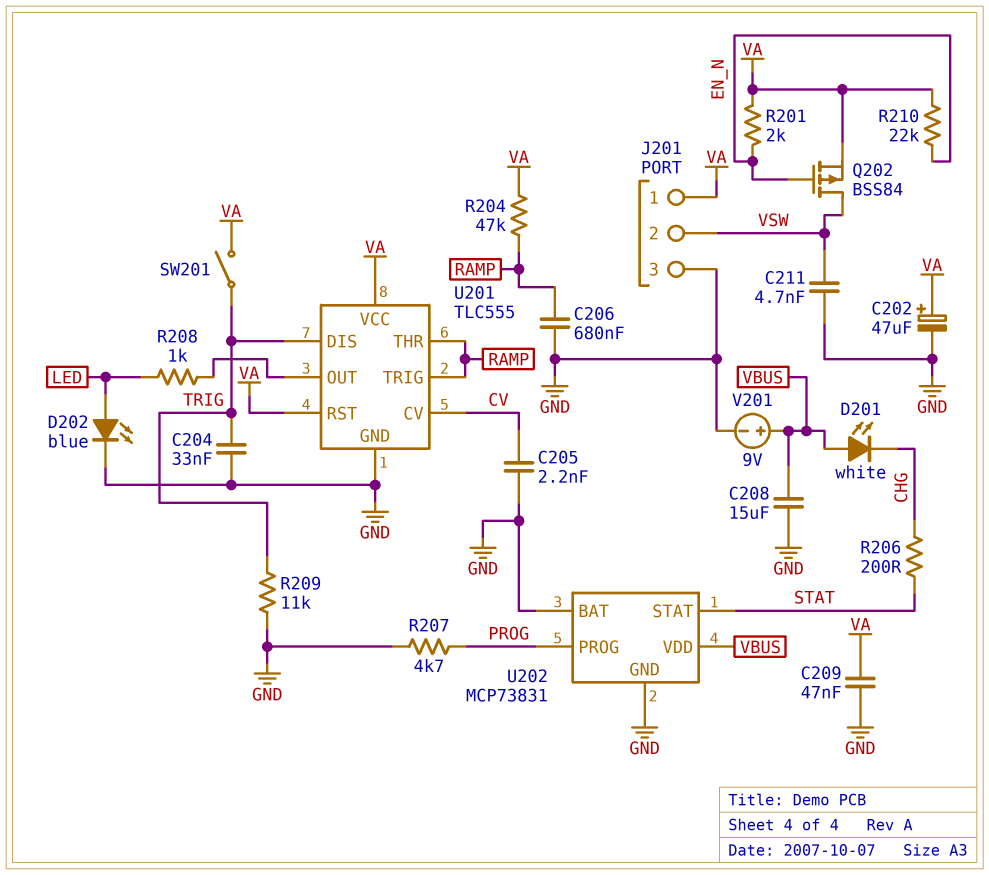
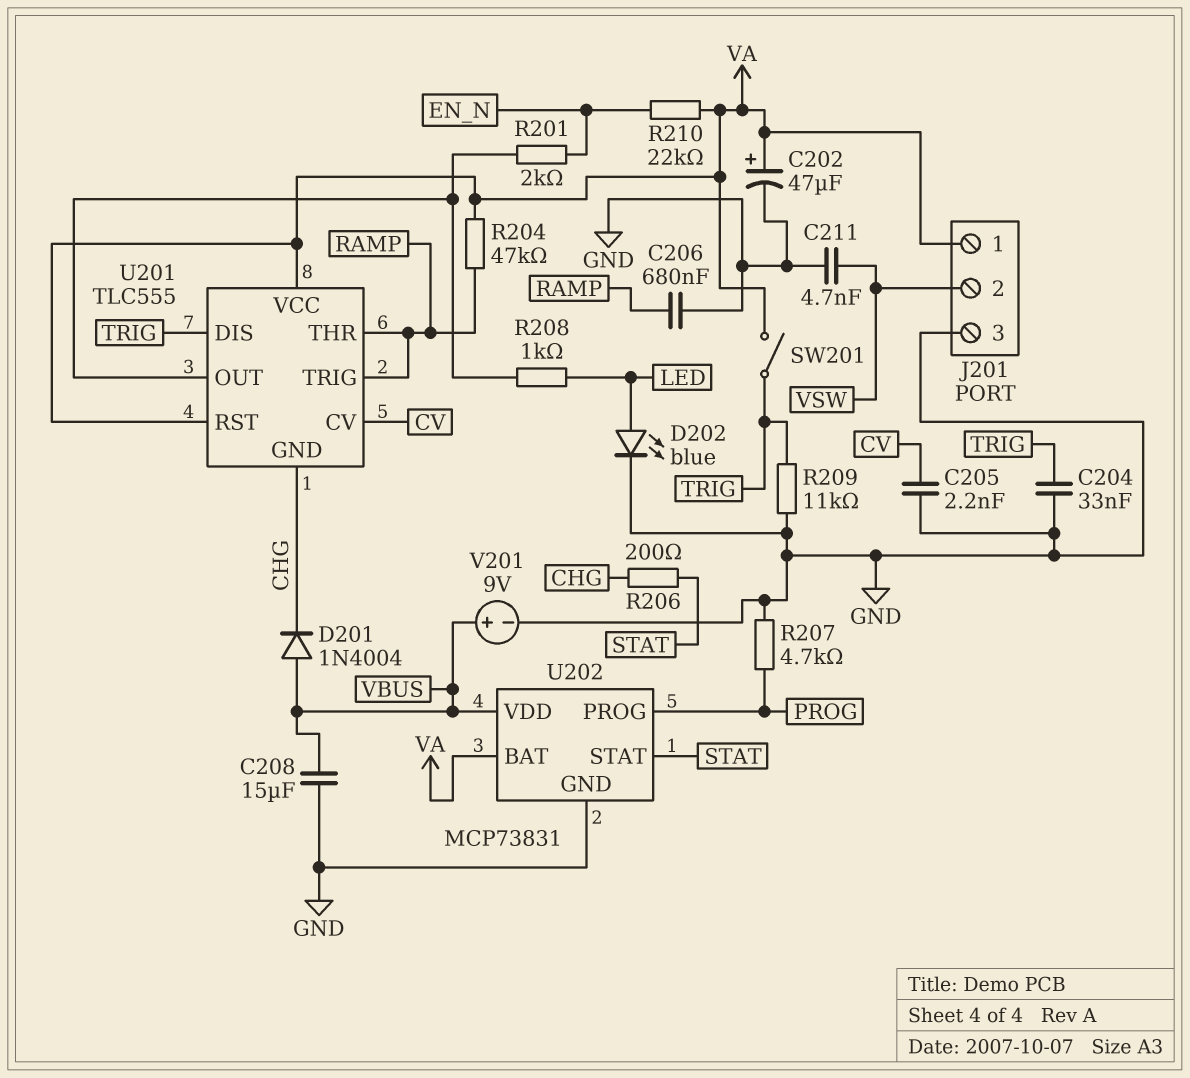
C209: 47nF (GND, VA) -> none
D201: LED white (A VBUS, K CHG) -> diode 1N4004 (A VBUS, K CHG)
Q202: PMOS BSS84 (G EN_N, D VSW, S VA) -> none
R201: 2k (EN_N, VA) -> 2k (EN_N, U201/OUT)
U201 pin GND: GND -> CHG
U202 pin BAT: GND -> VA

